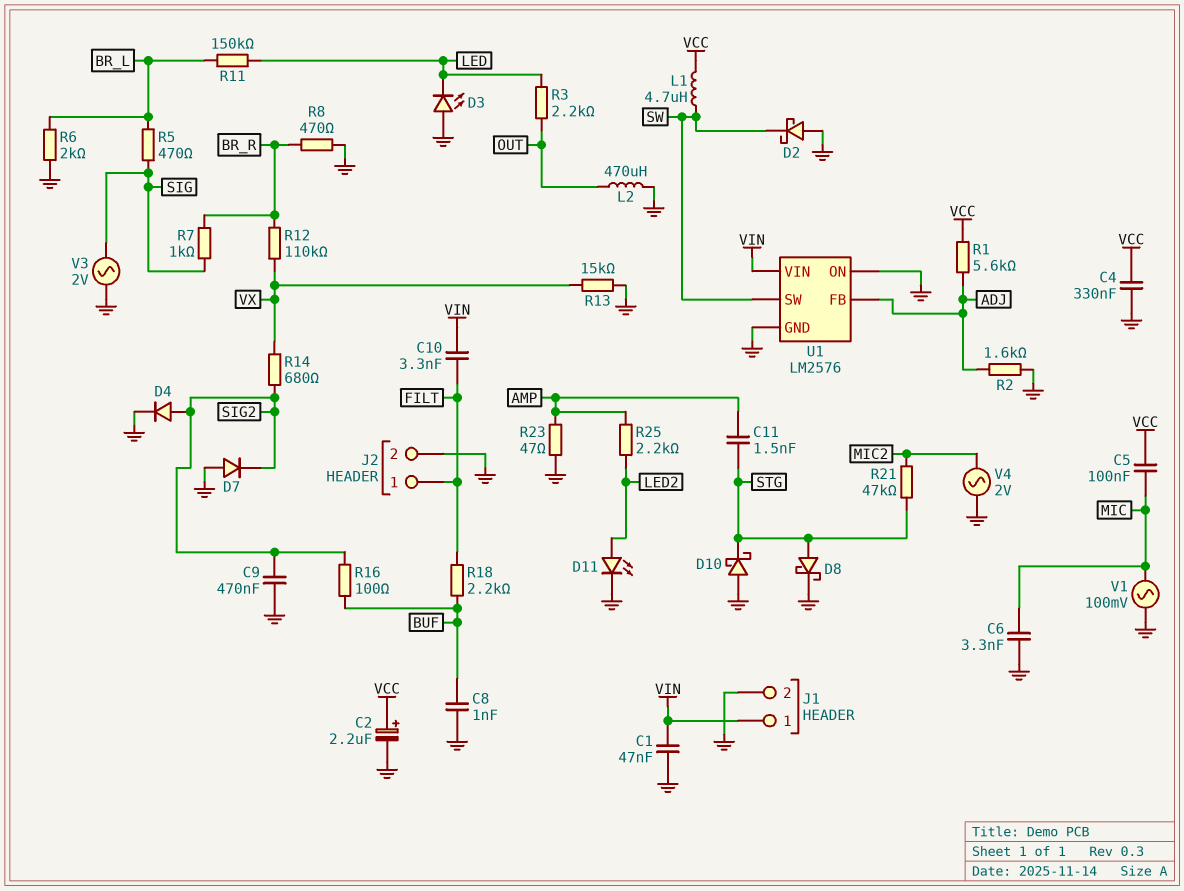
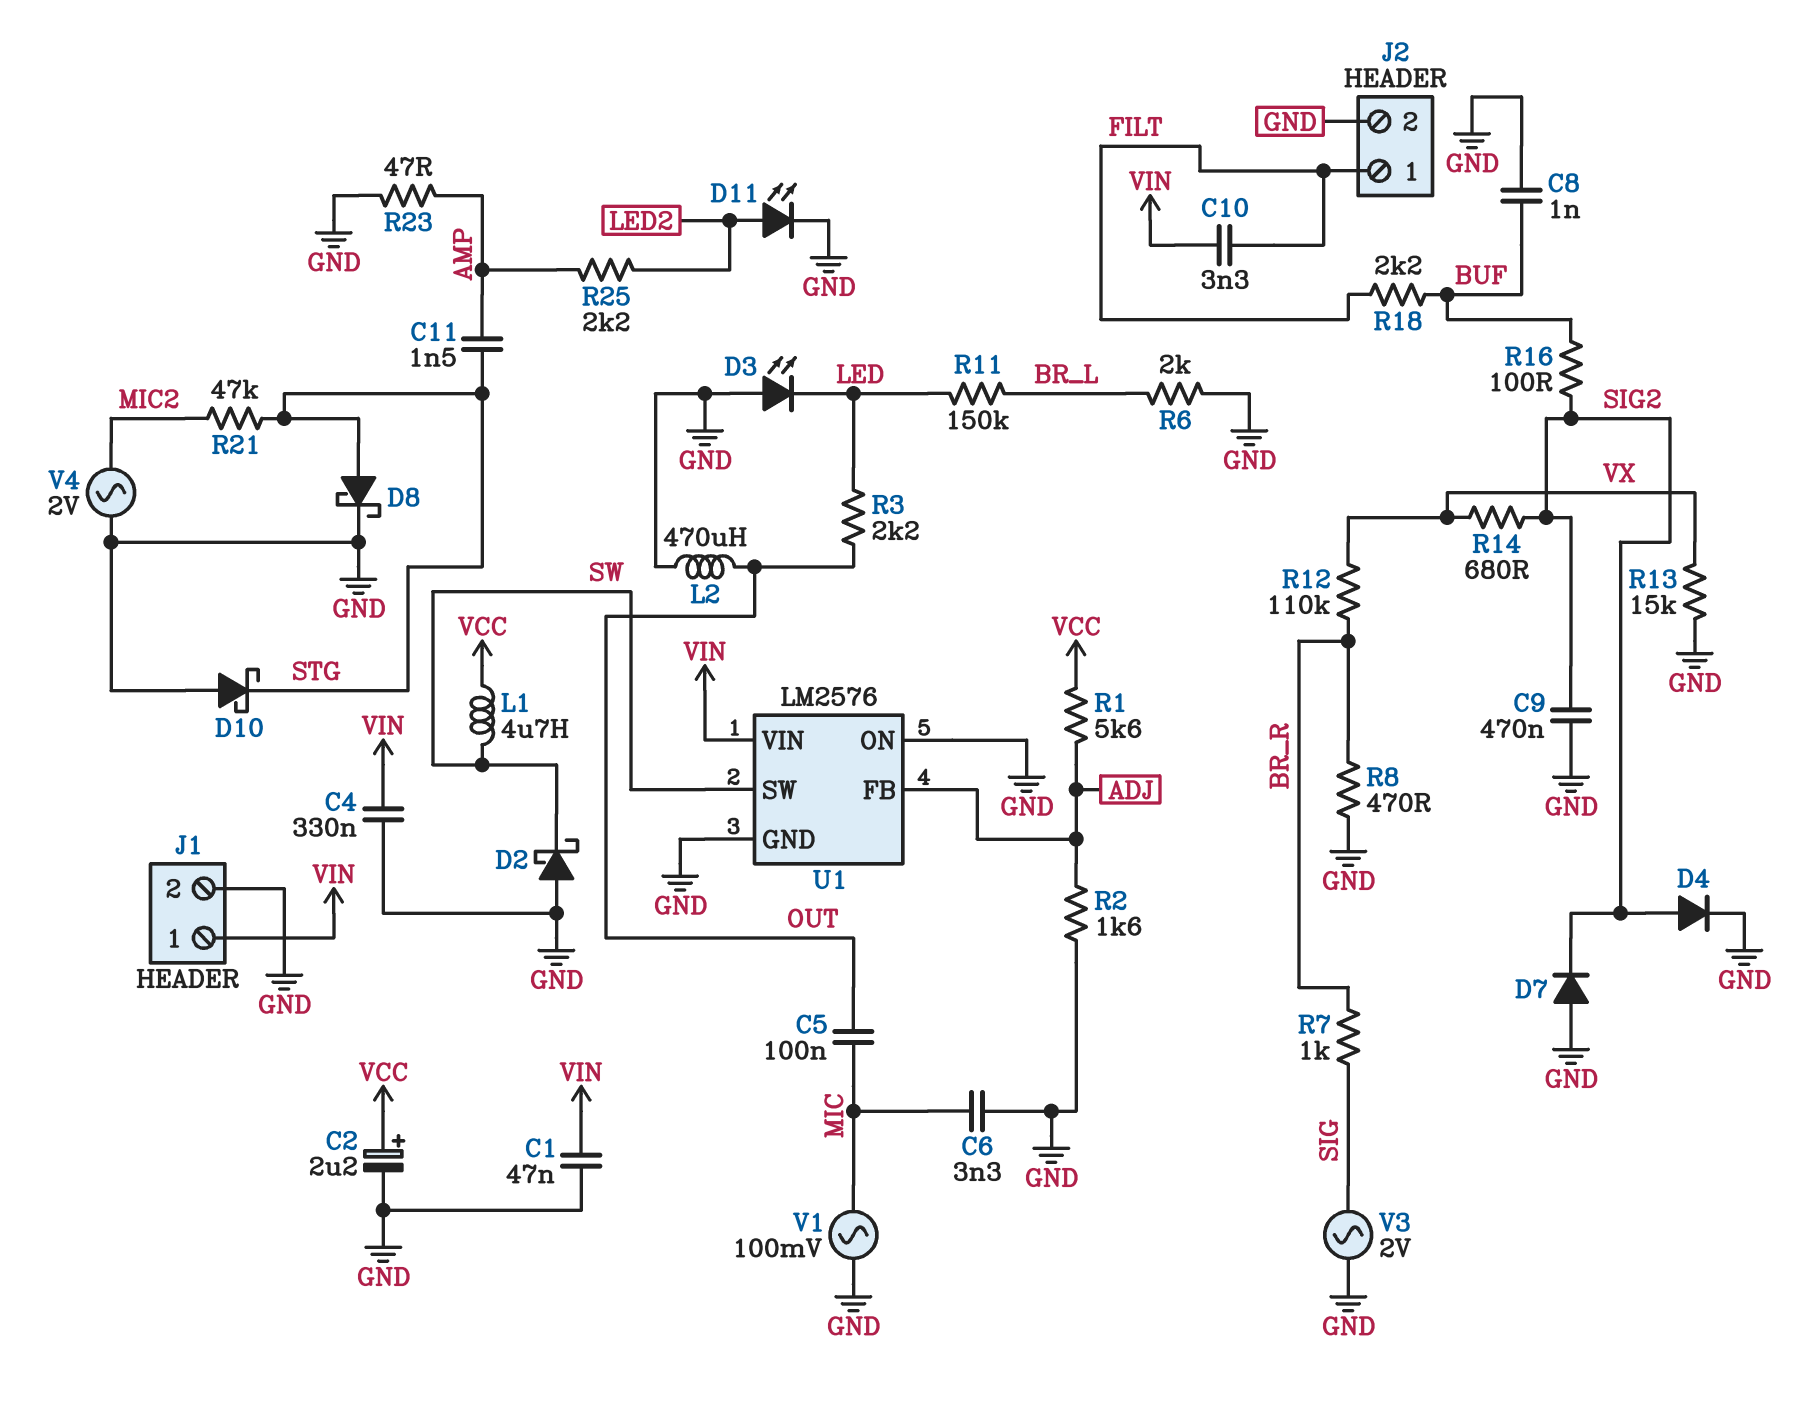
C4: 330nF (GND, VCC) -> 330nF (GND, VIN)
C5: 100nF (MIC, VCC) -> 100nF (MIC, OUT)
R5: 470 (BR_L, SIG) -> none

